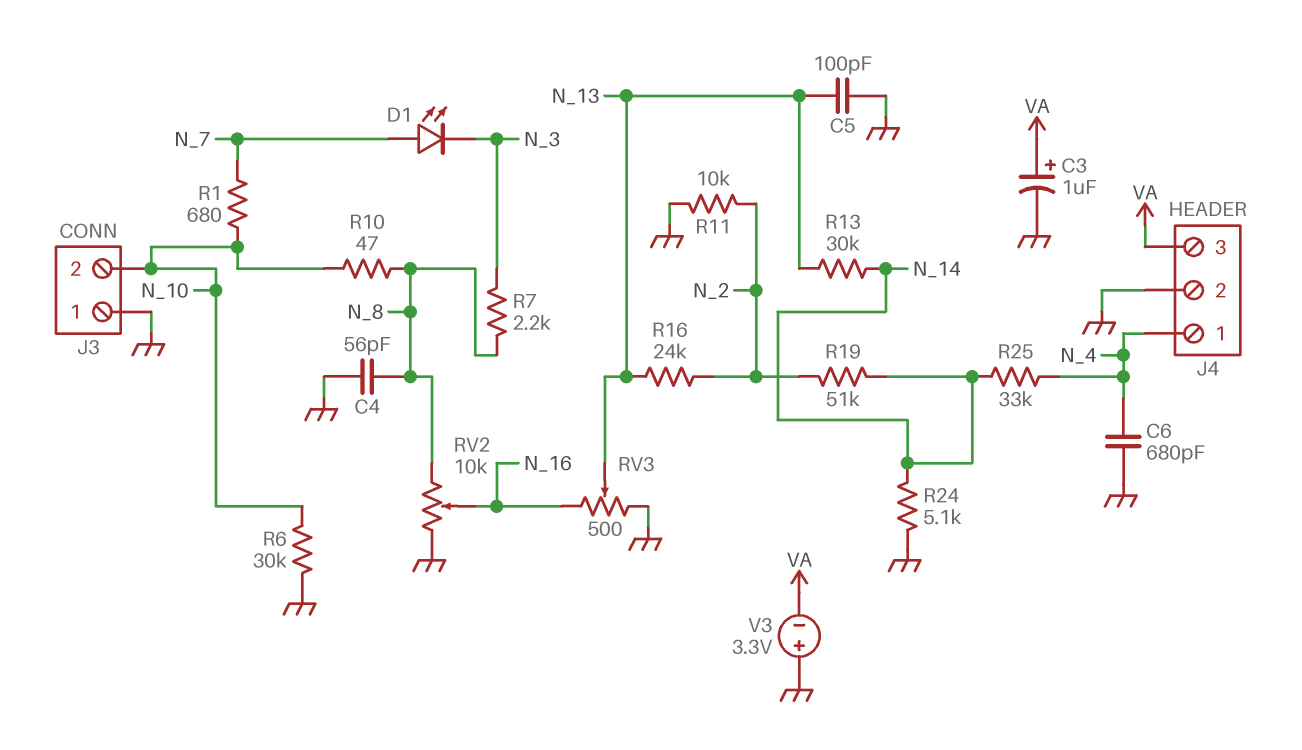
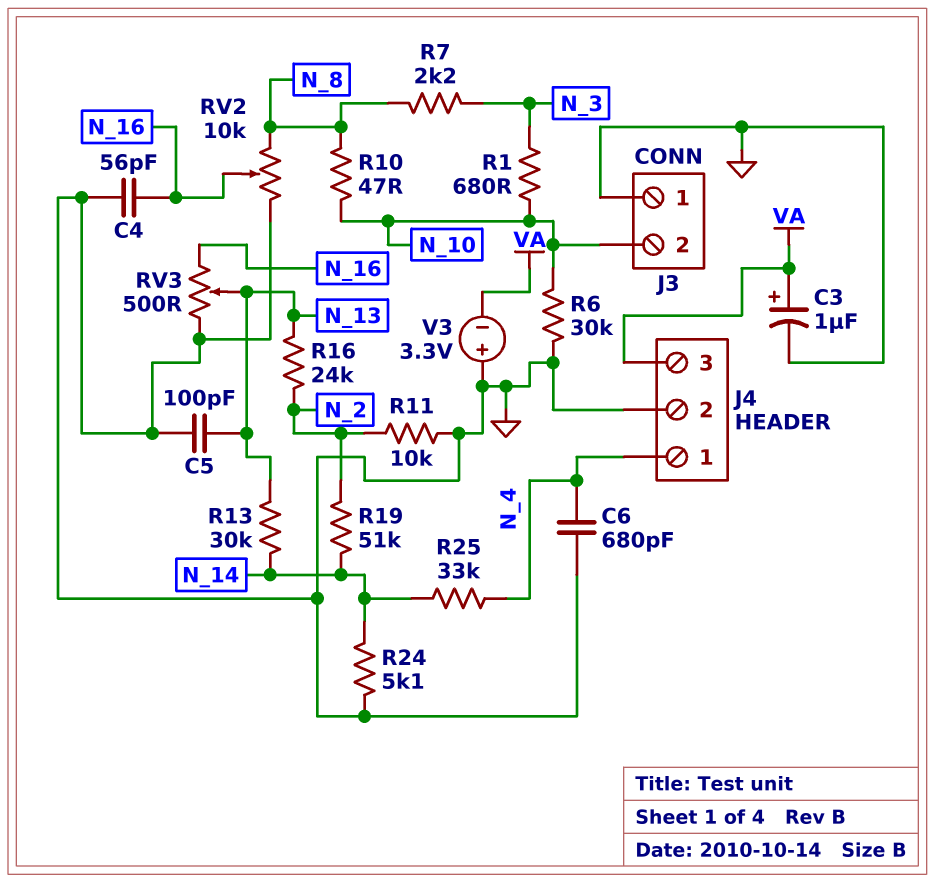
C4: 56pF (GND, N_8) -> 56pF (GND, N_16)
D1: LED (A N_7, K N_3) -> none
R1: 680 (N_7, N_10) -> 680 (N_3, N_10)

